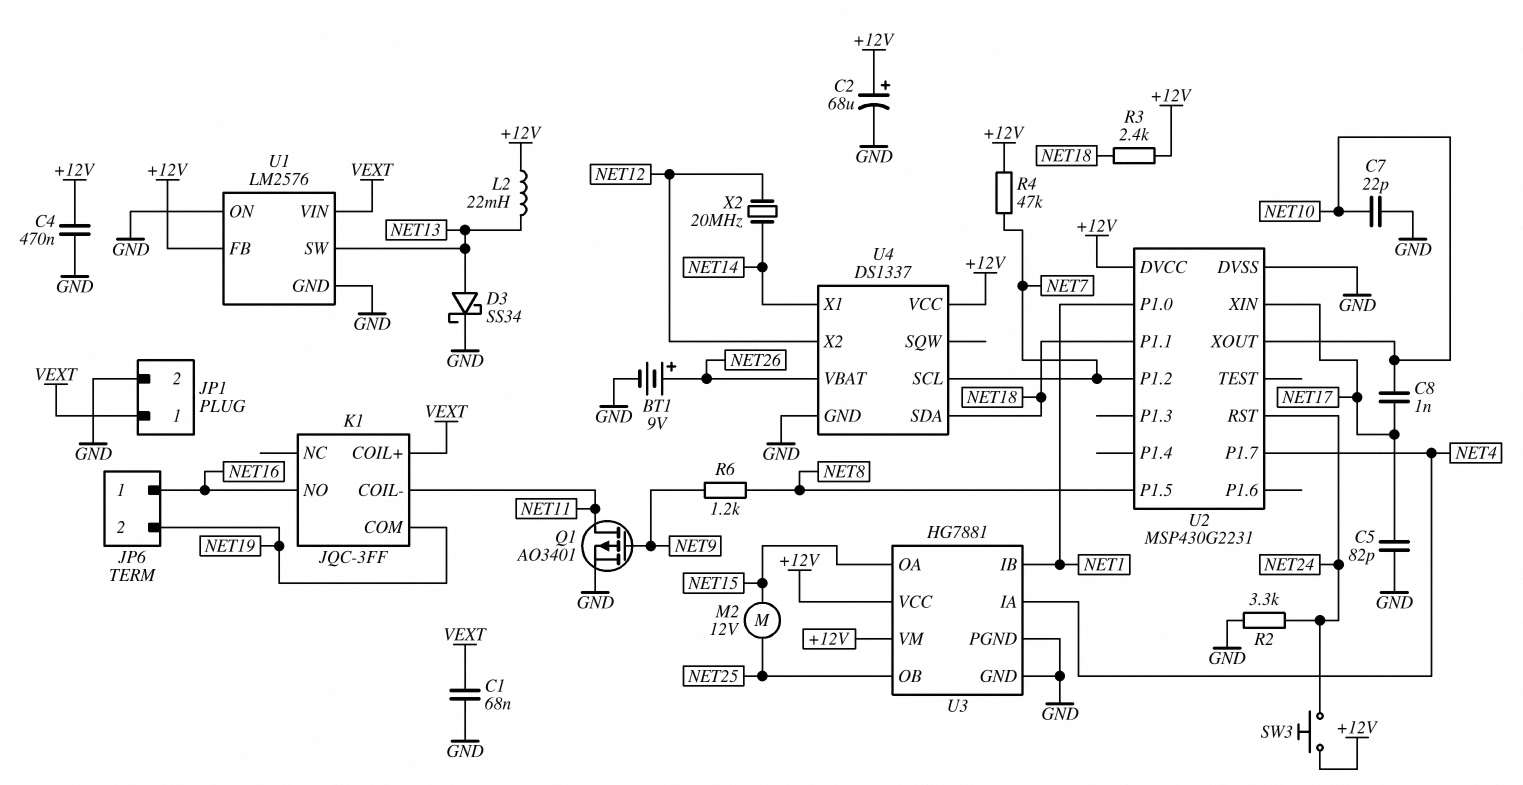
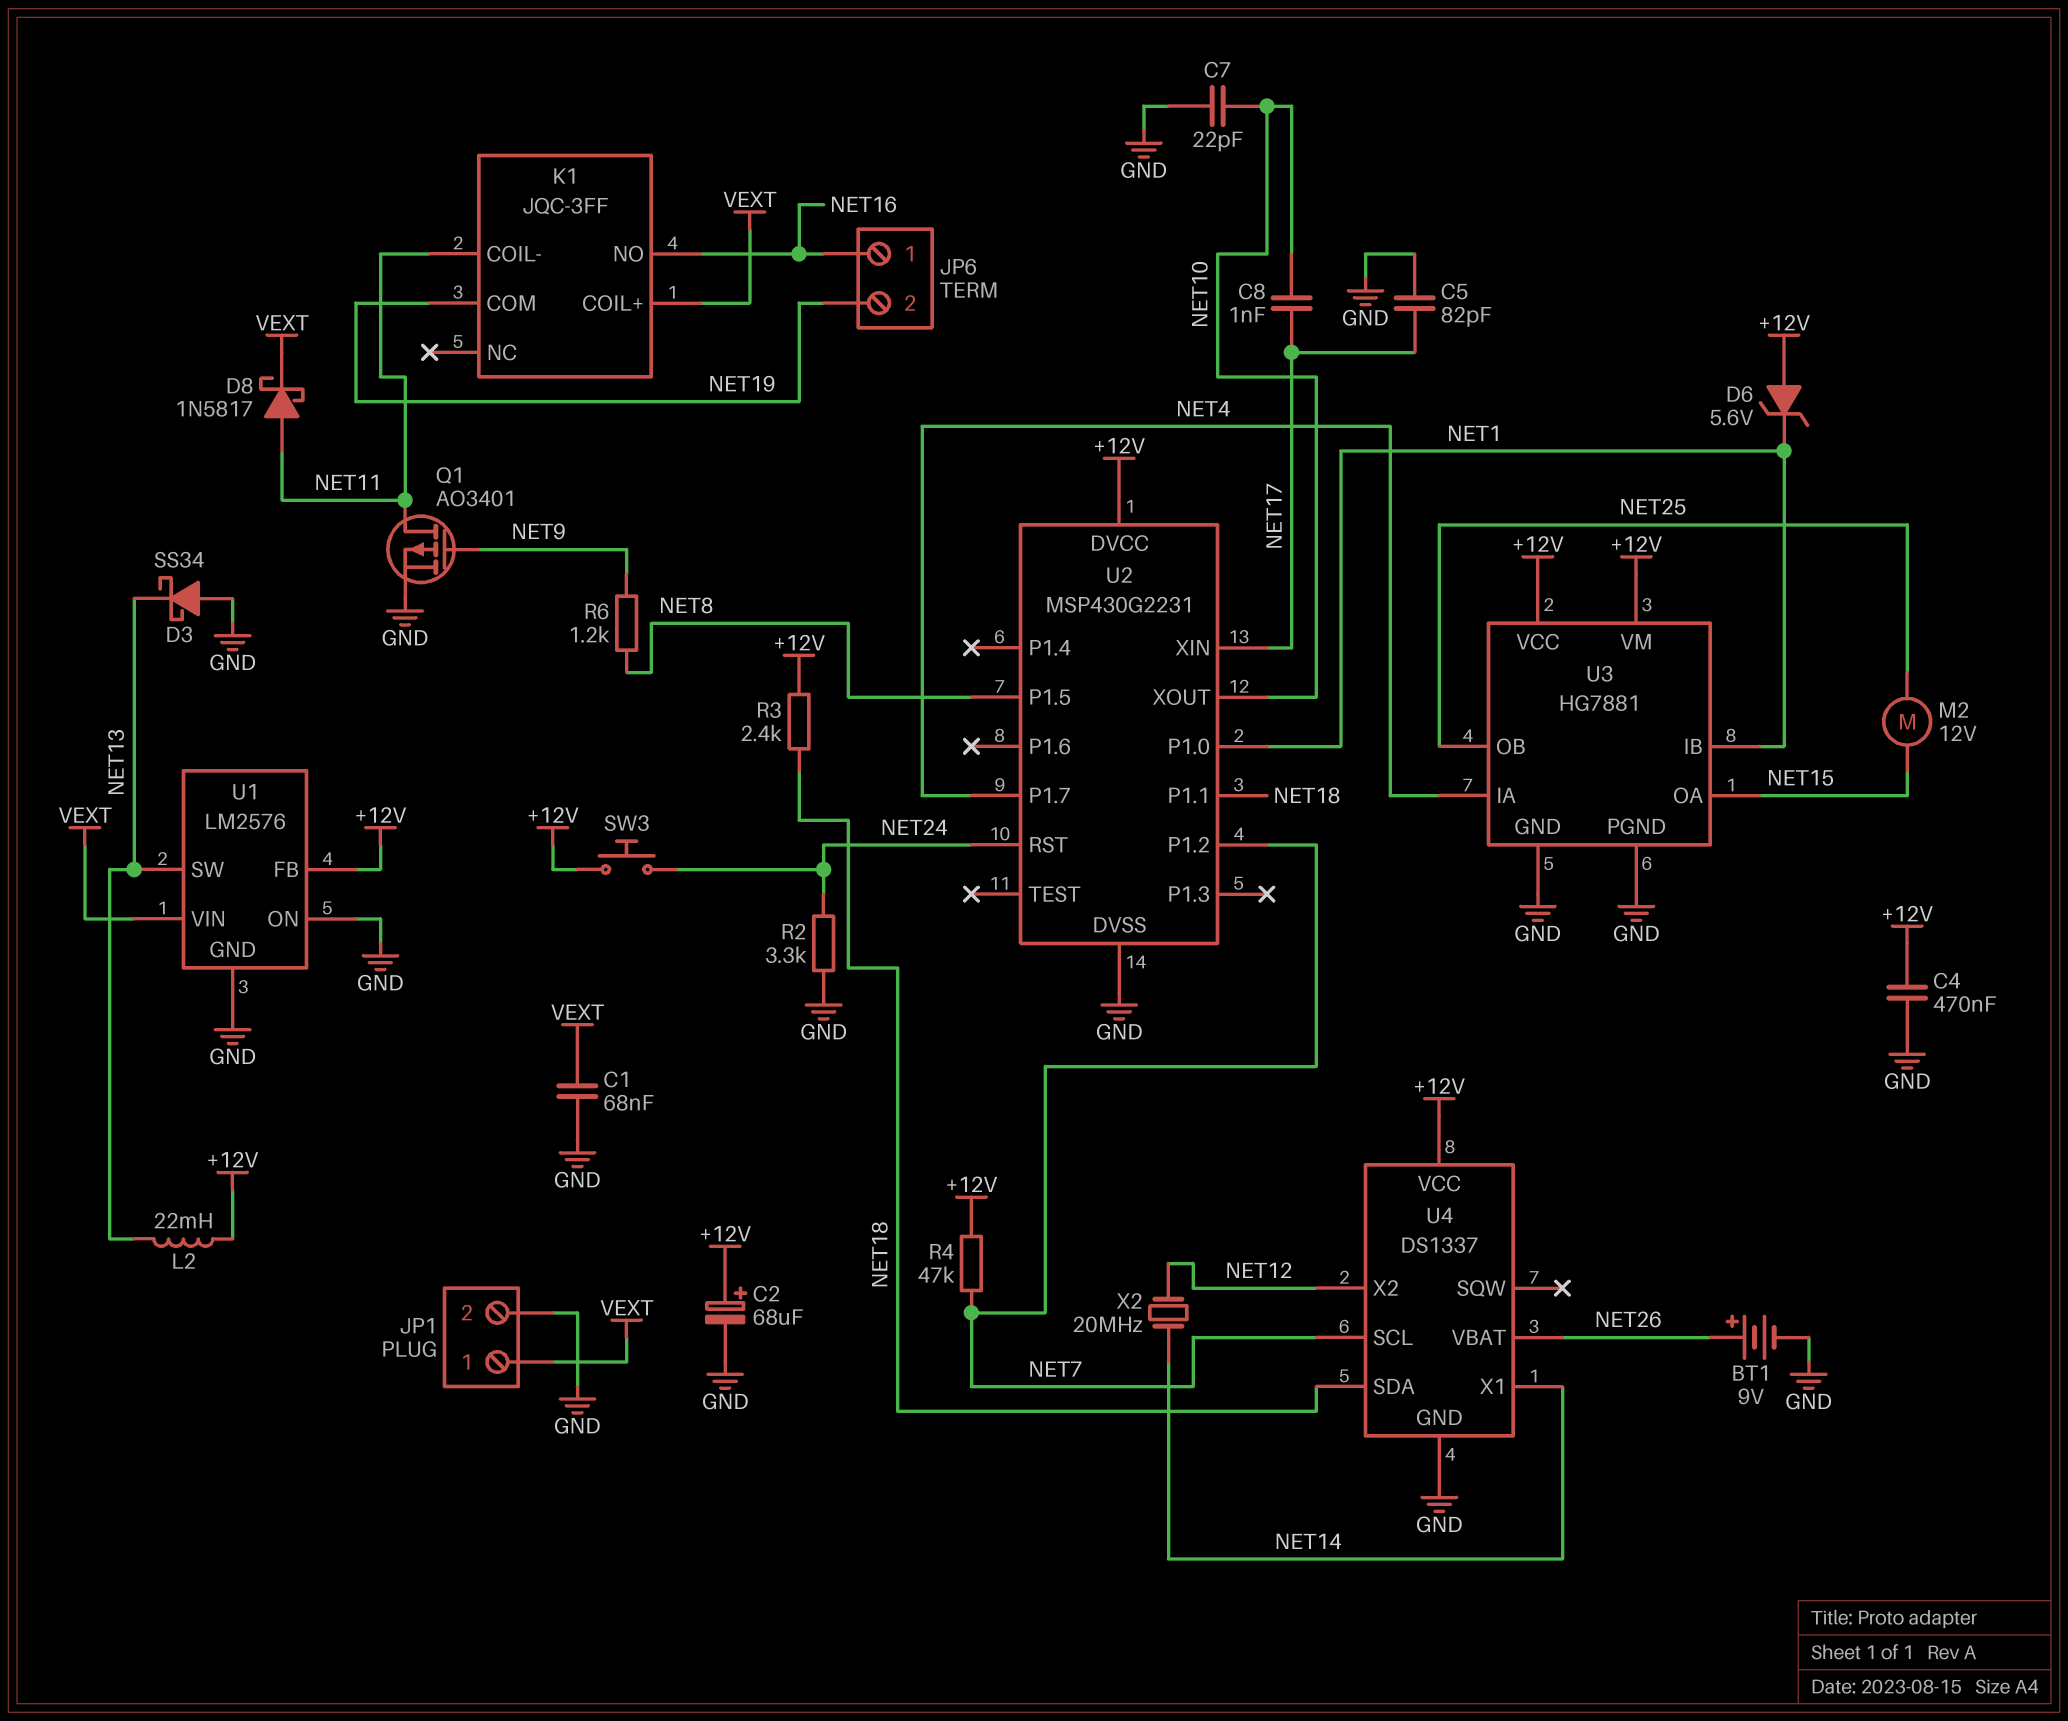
D3: schottky SS34 (A NET13, K GND) -> schottky SS34 (A GND, K NET13)
D6: none -> zener 5.6V (A +12V, K NET1)
D8: none -> schottky 1N5817 (A NET11, K VEXT)

